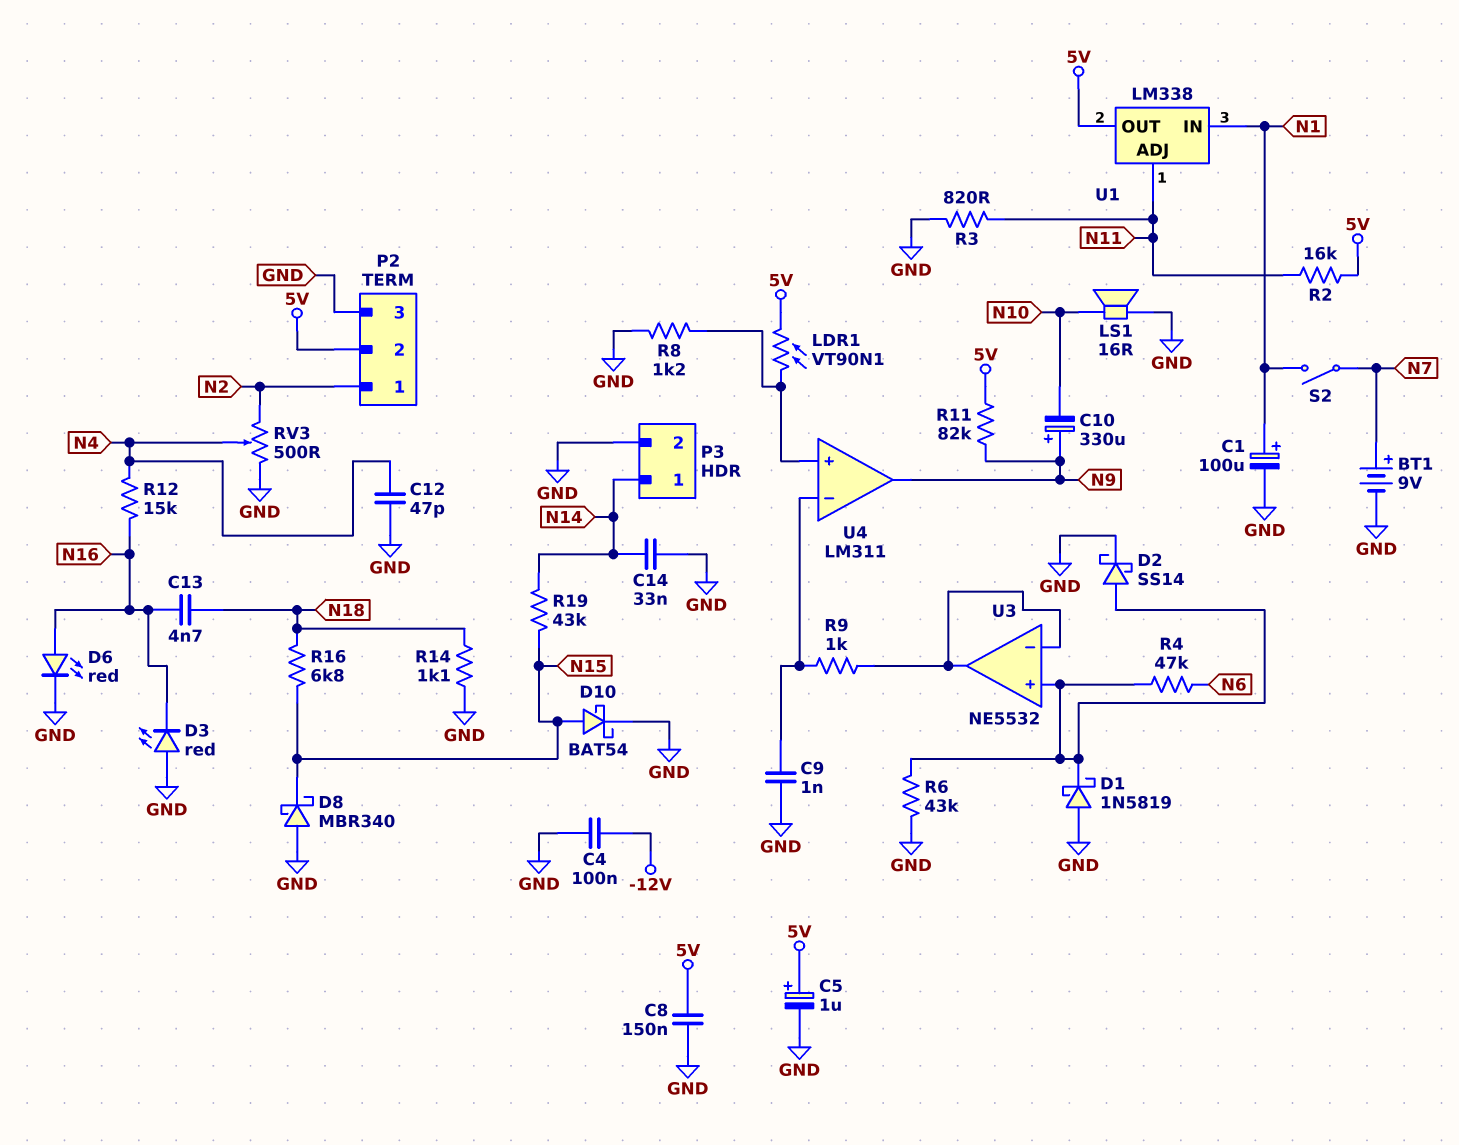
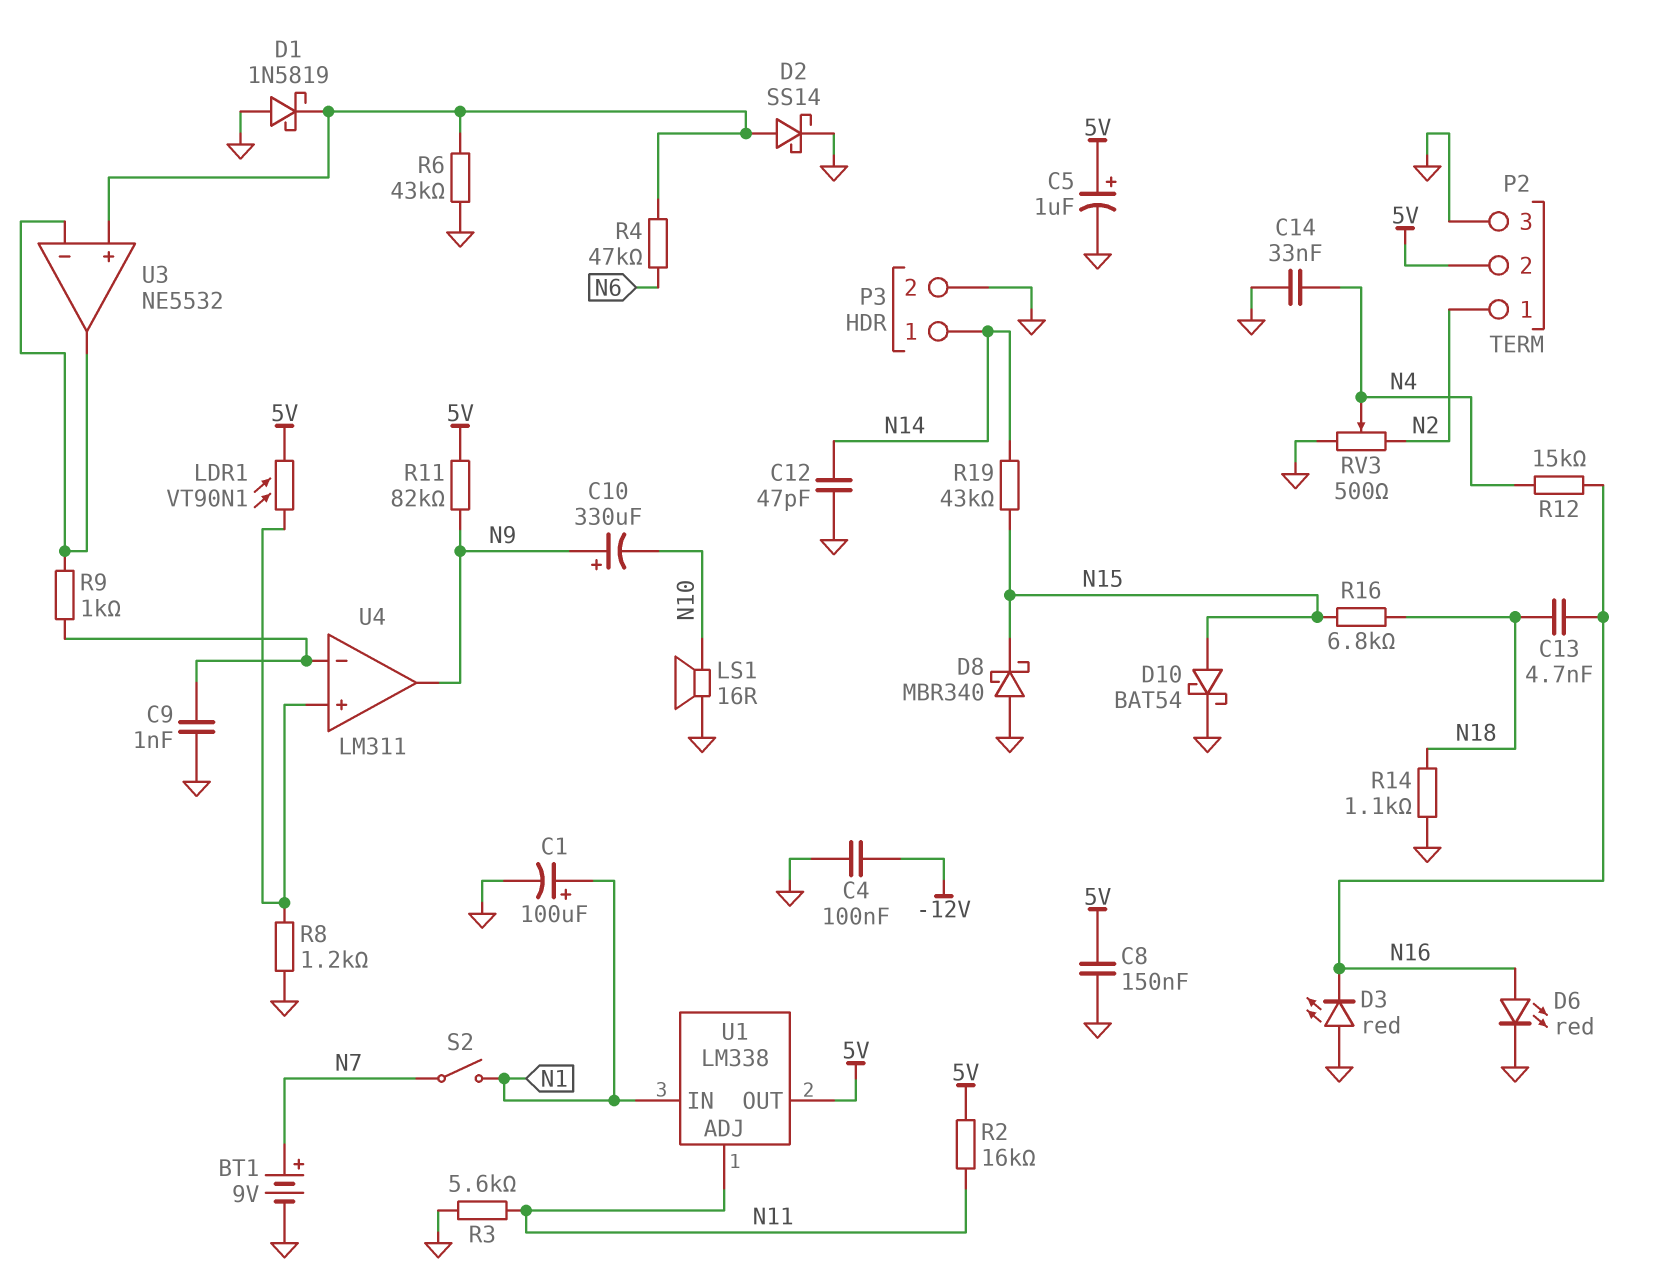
C12: 47pF (GND, N4) -> 47pF (GND, N14)
C14: 33nF (GND, N14) -> 33nF (GND, N4)
R3: 820 (GND, N11) -> 5.6k (GND, N11)

